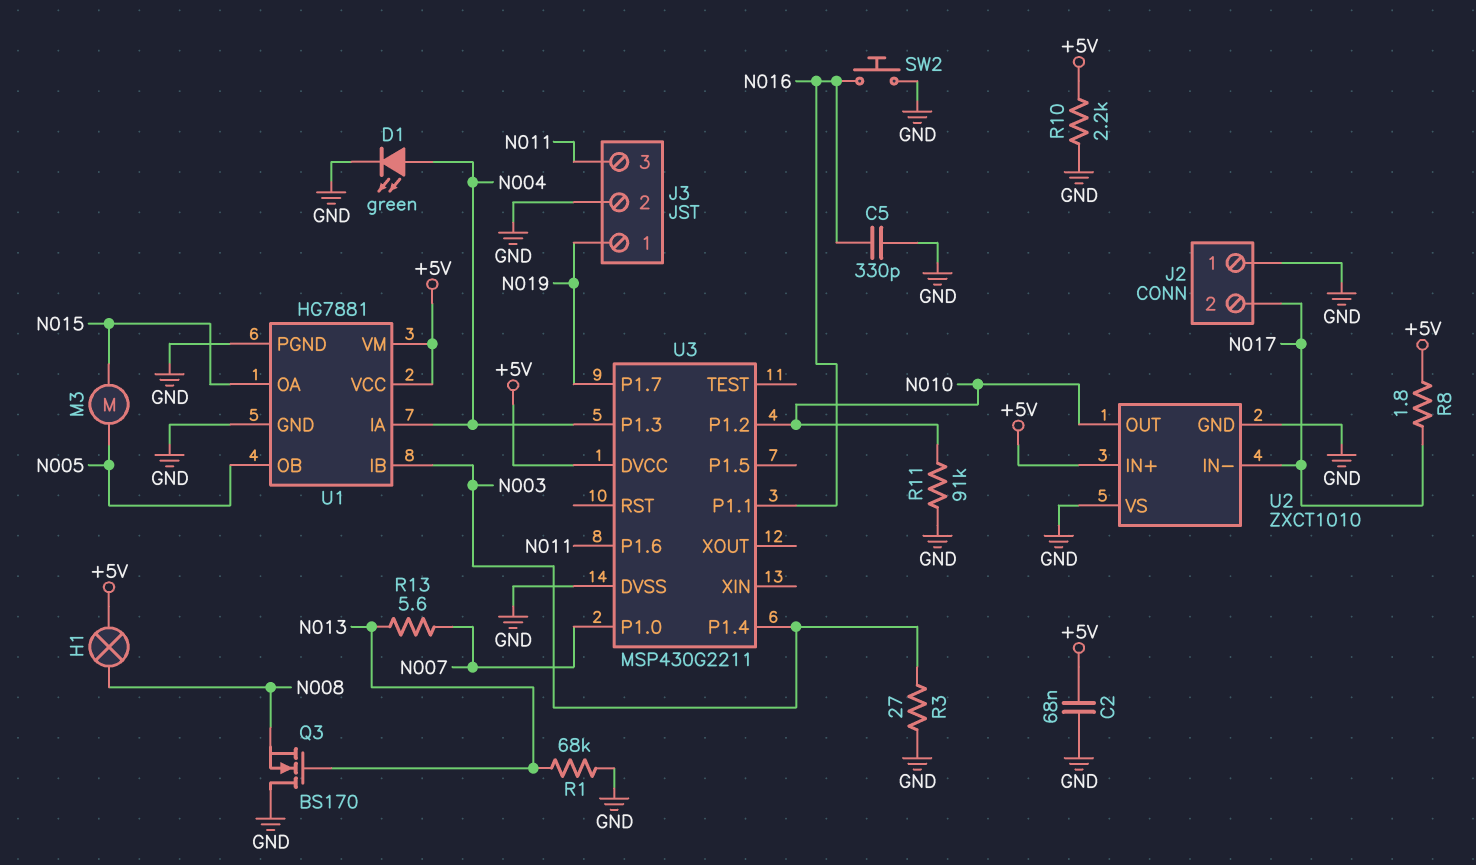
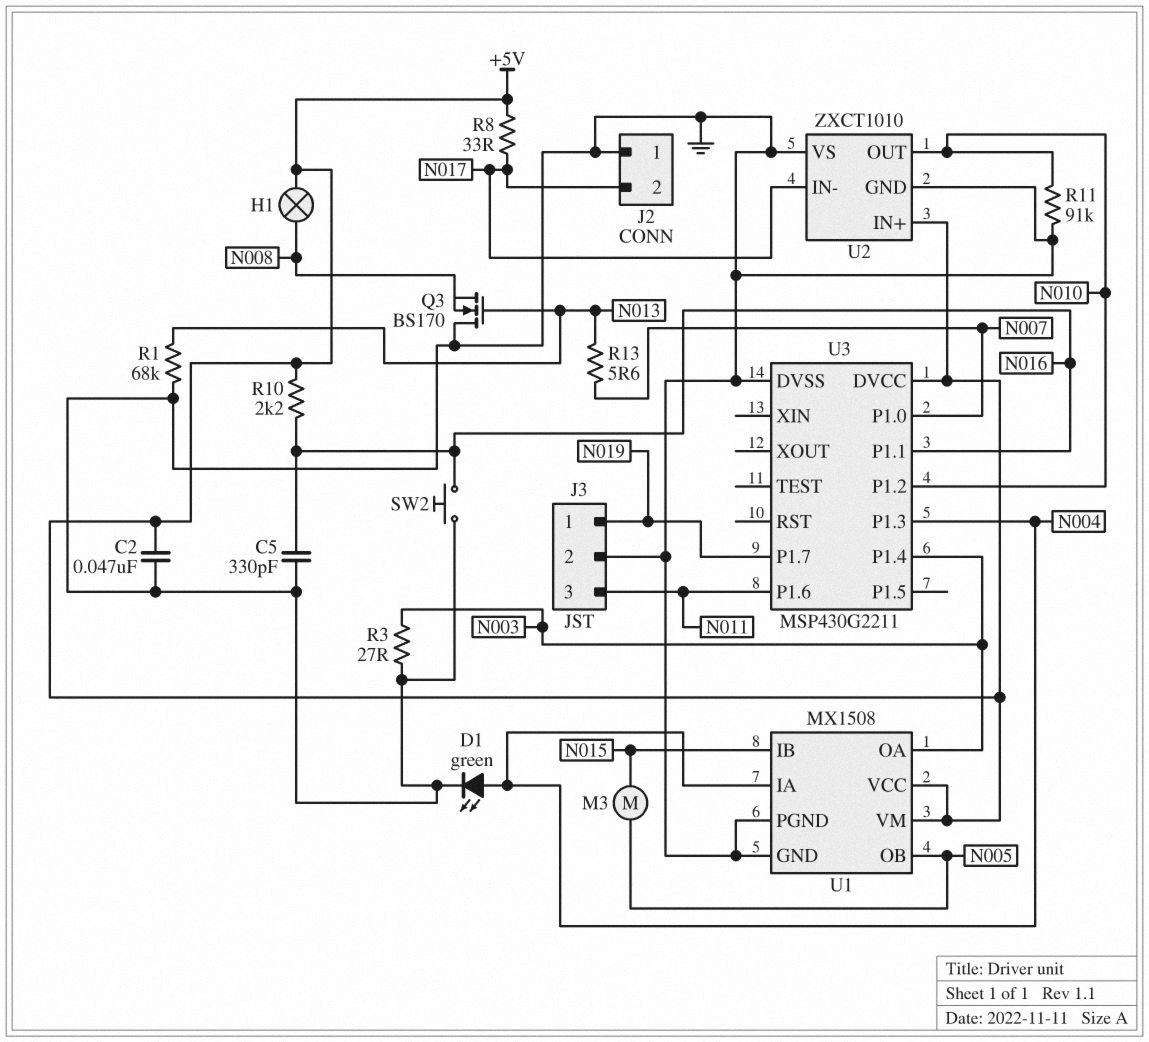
C2: 68nF (+5V, GND) -> 47nF (+5V, GND)
R8: 1.8 (+5V, N017) -> 33 (+5V, N017)
R10: 2.2k (+5V, GND) -> 2.2k (+5V, N016)
U1: HG7881 -> MX1508
U1 pin IB: N003 -> N015
U1 pin OA: N015 -> N003

